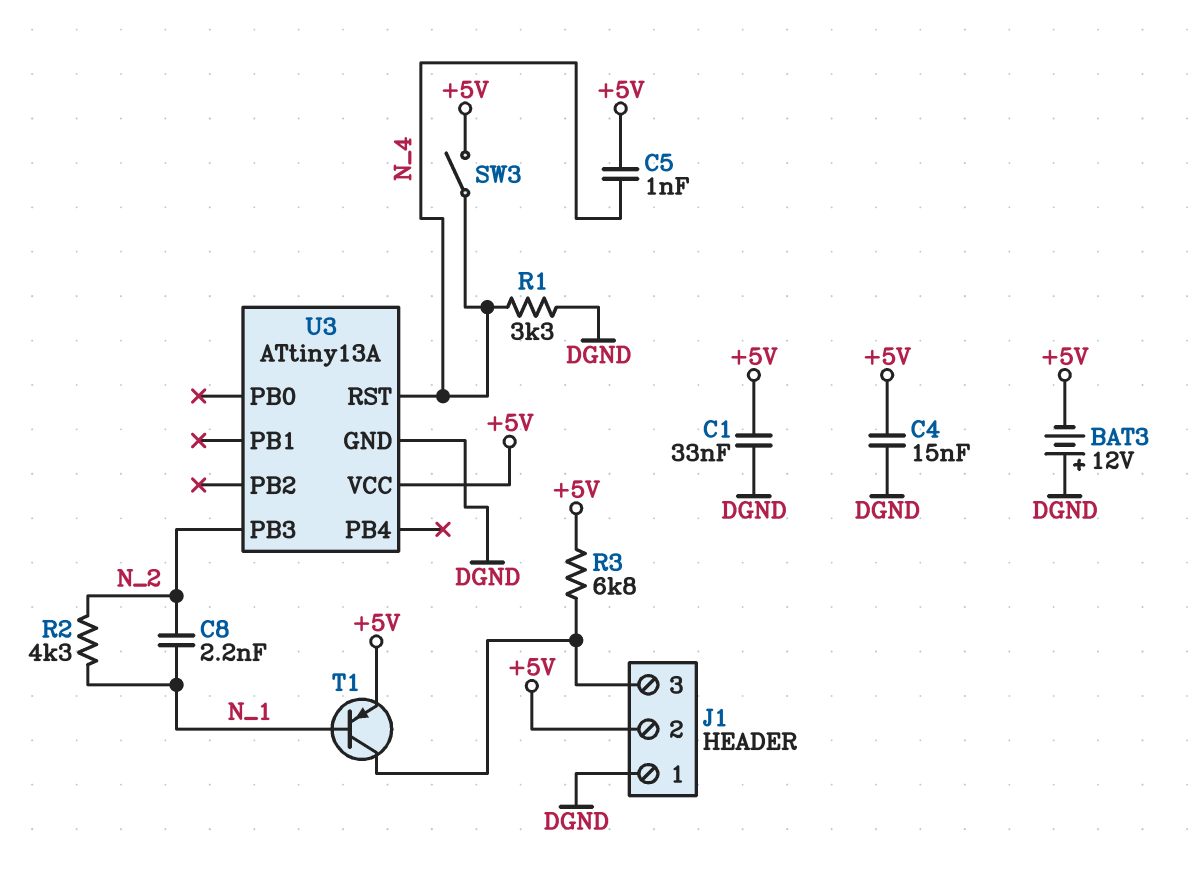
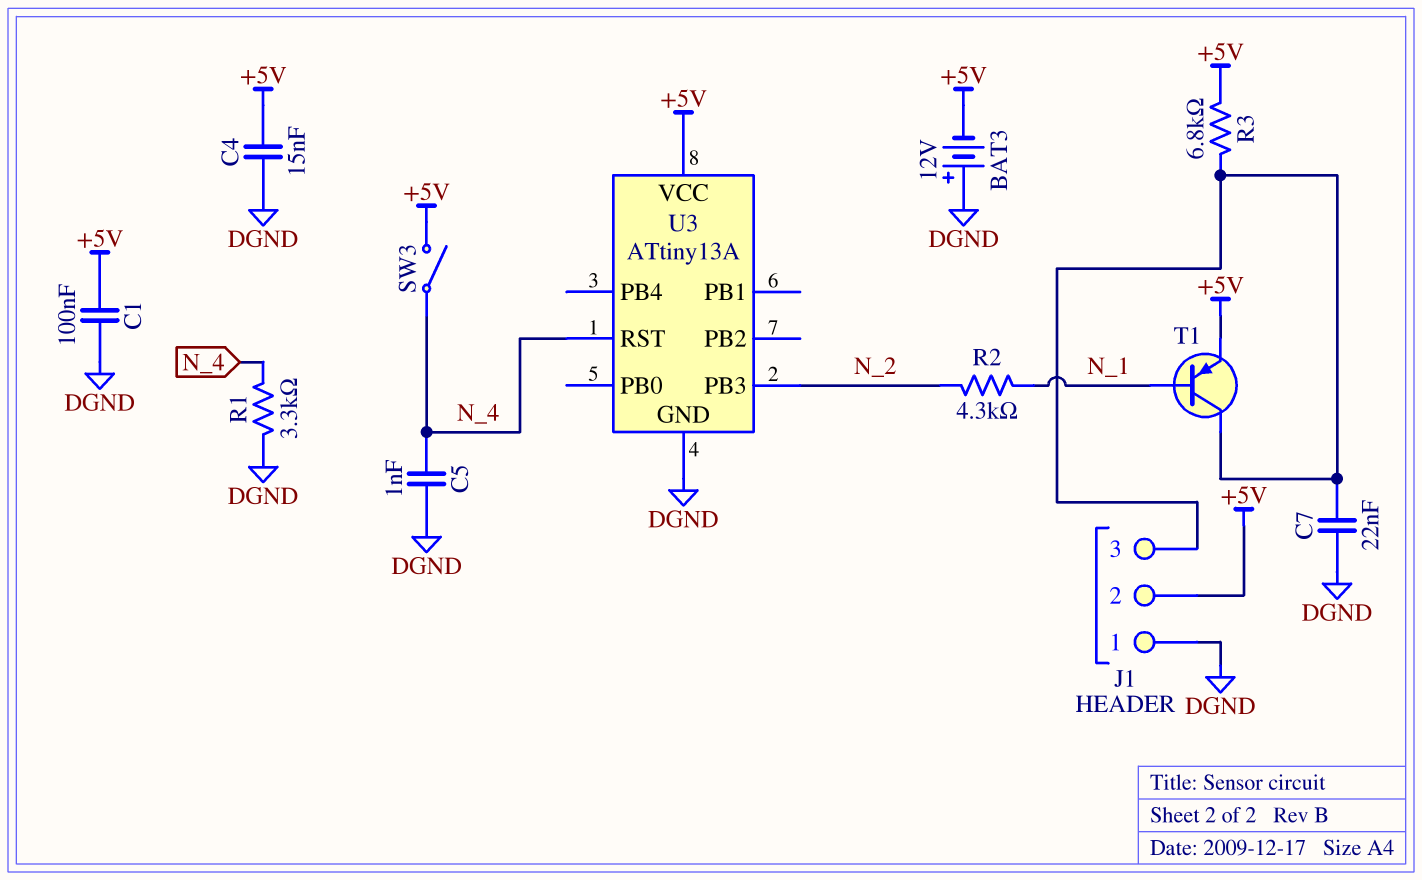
C1: 33nF (+5V, DGND) -> 100nF (+5V, DGND)
C5: 1nF (+5V, N_4) -> 1nF (DGND, N_4)
C7: none -> 22nF (DGND, J1/3)
C8: 2.2nF (N_1, N_2) -> none

